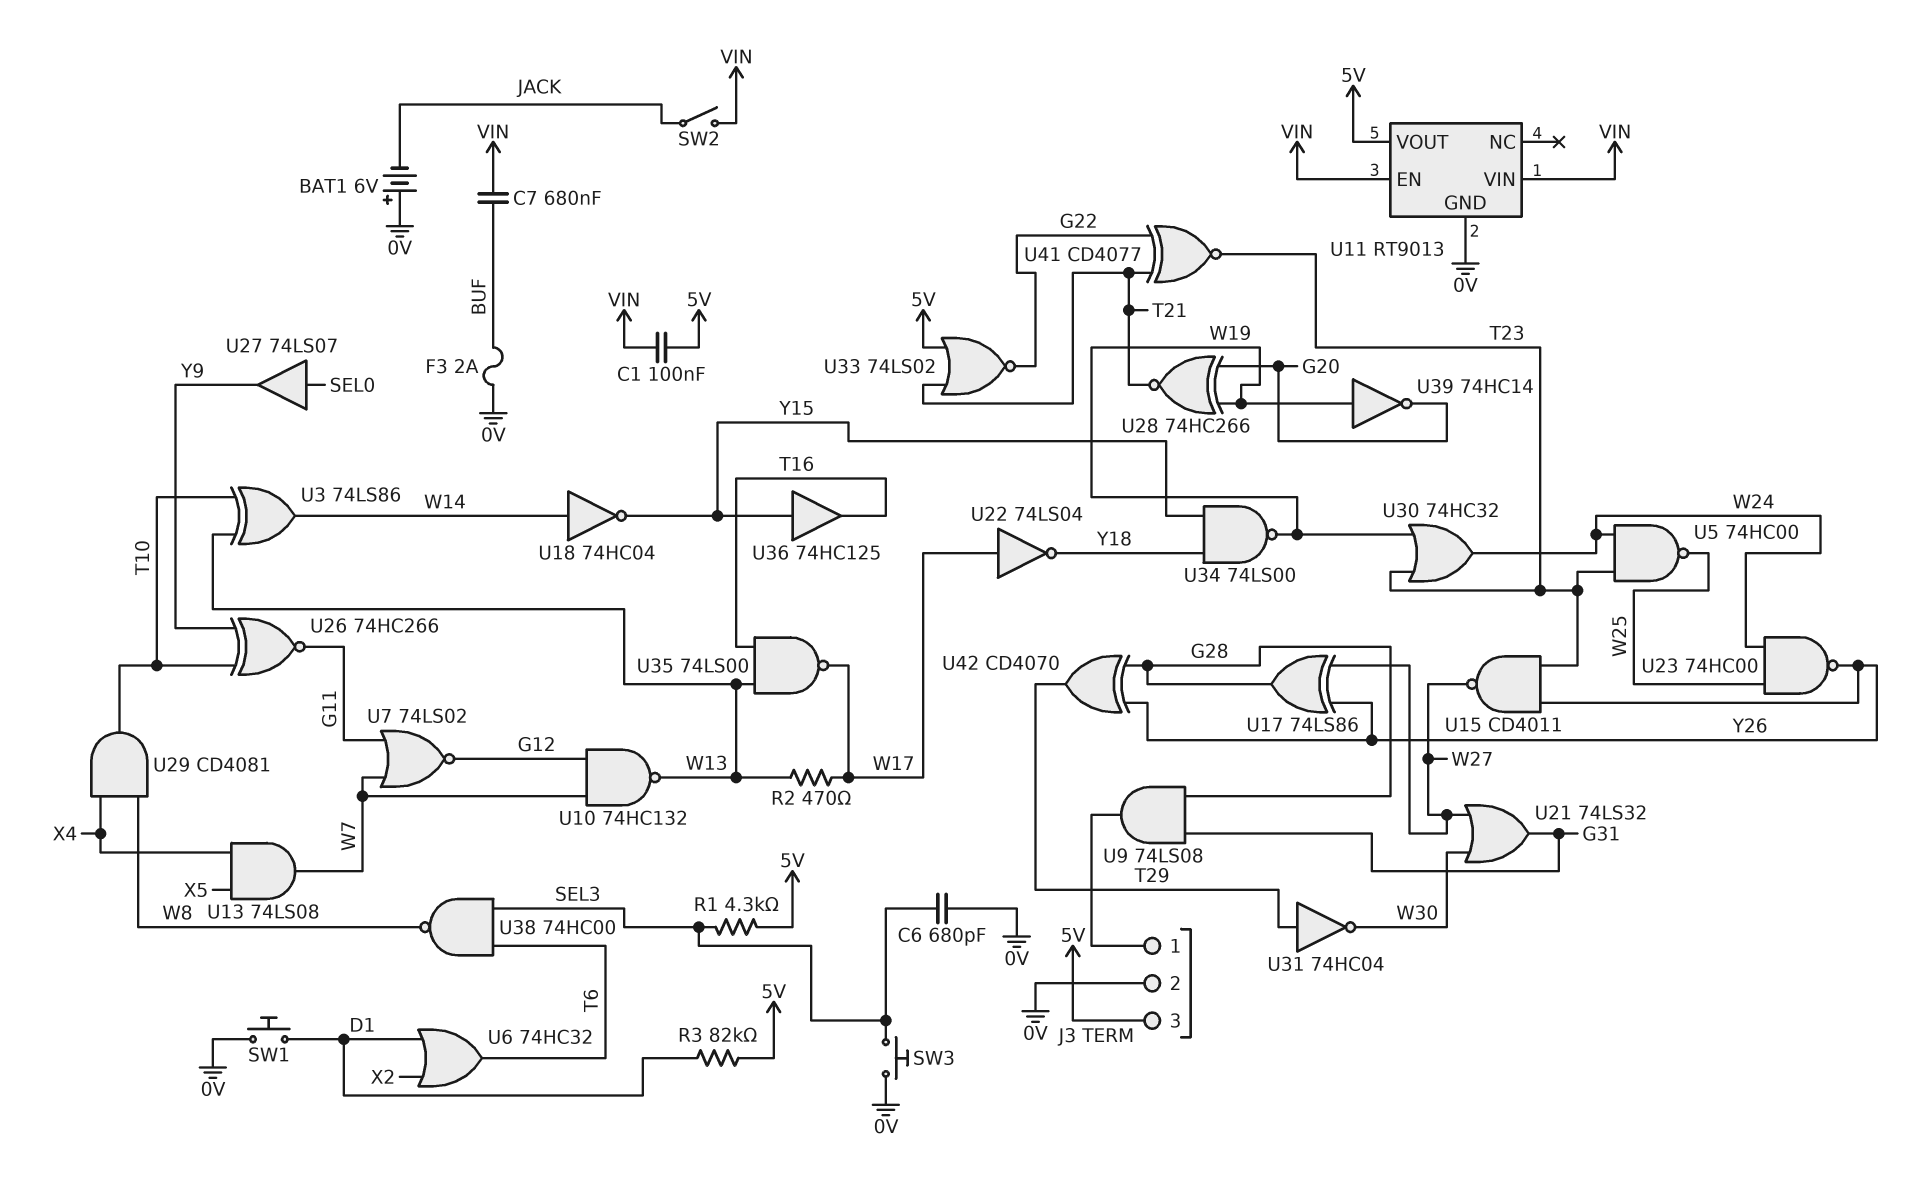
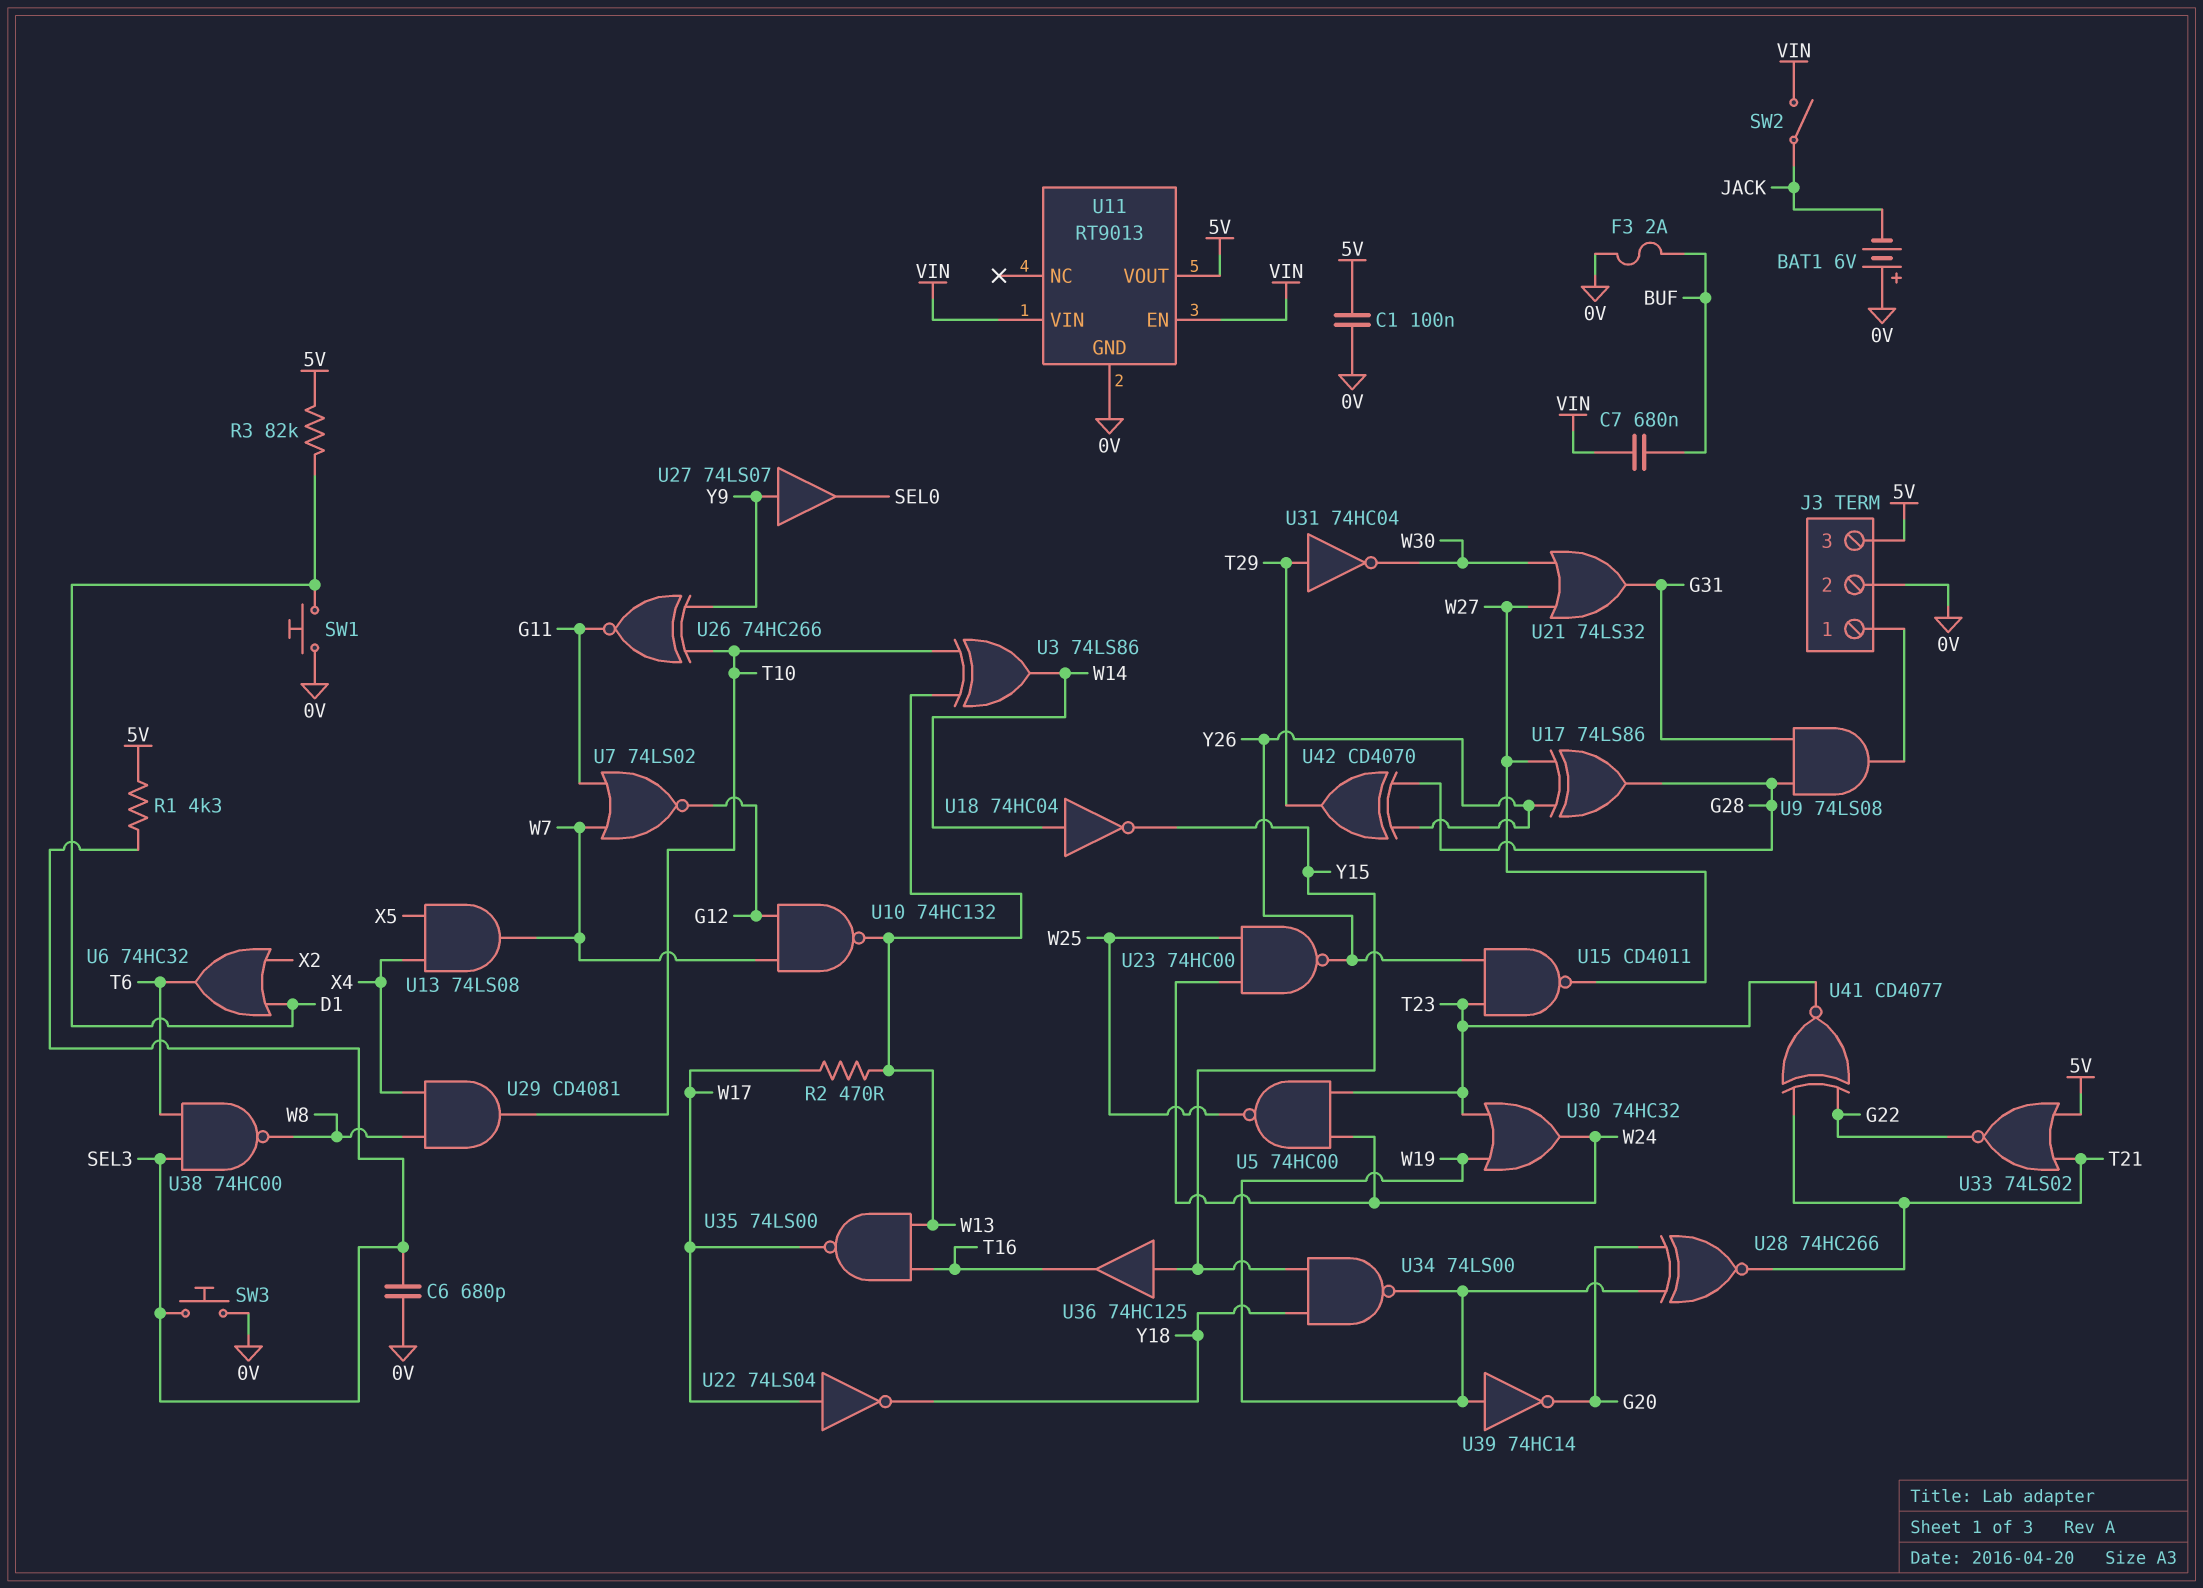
C1: 100nF (5V, VIN) -> 100nF (0V, 5V)
U27: buffer 74LS07 (in SEL0, out Y9) -> buffer 74LS07 (in Y9, out SEL0)

